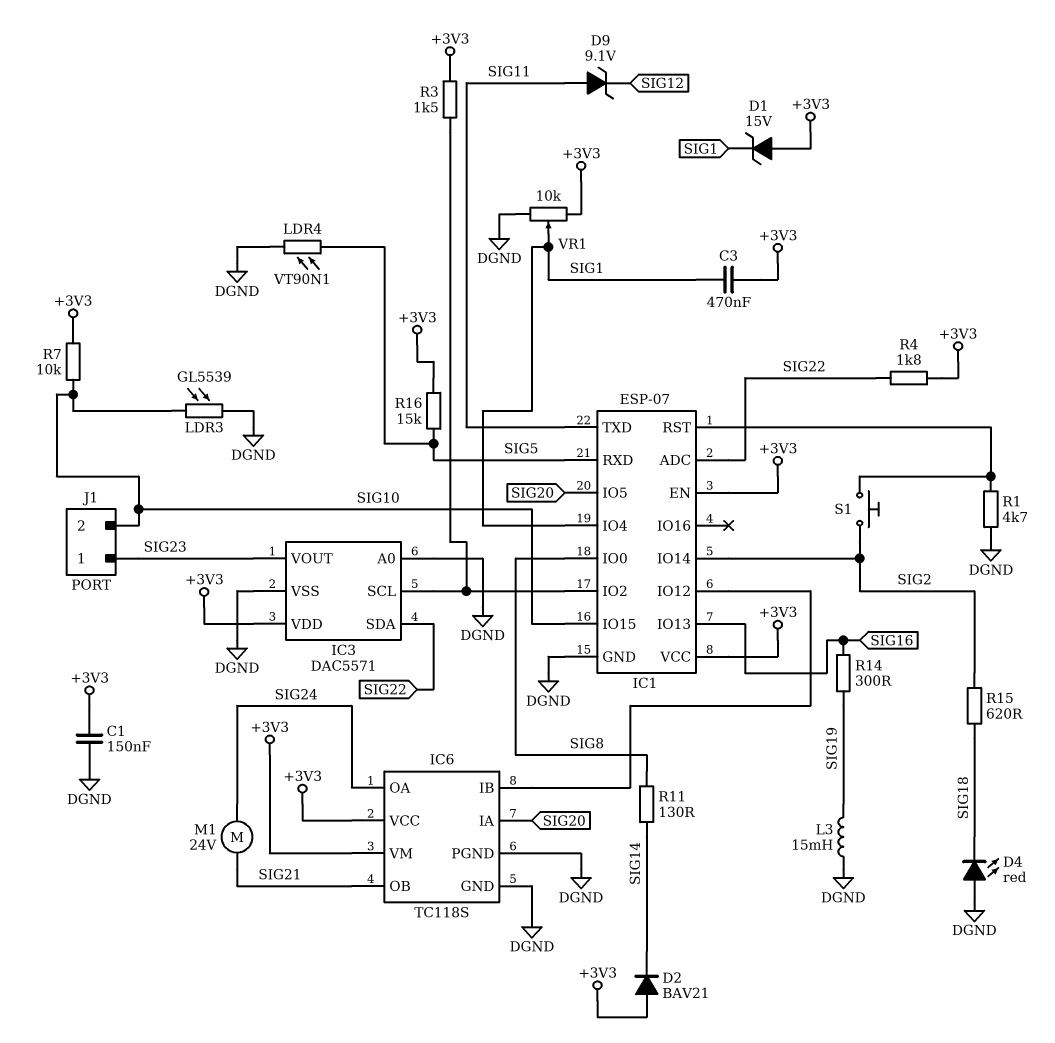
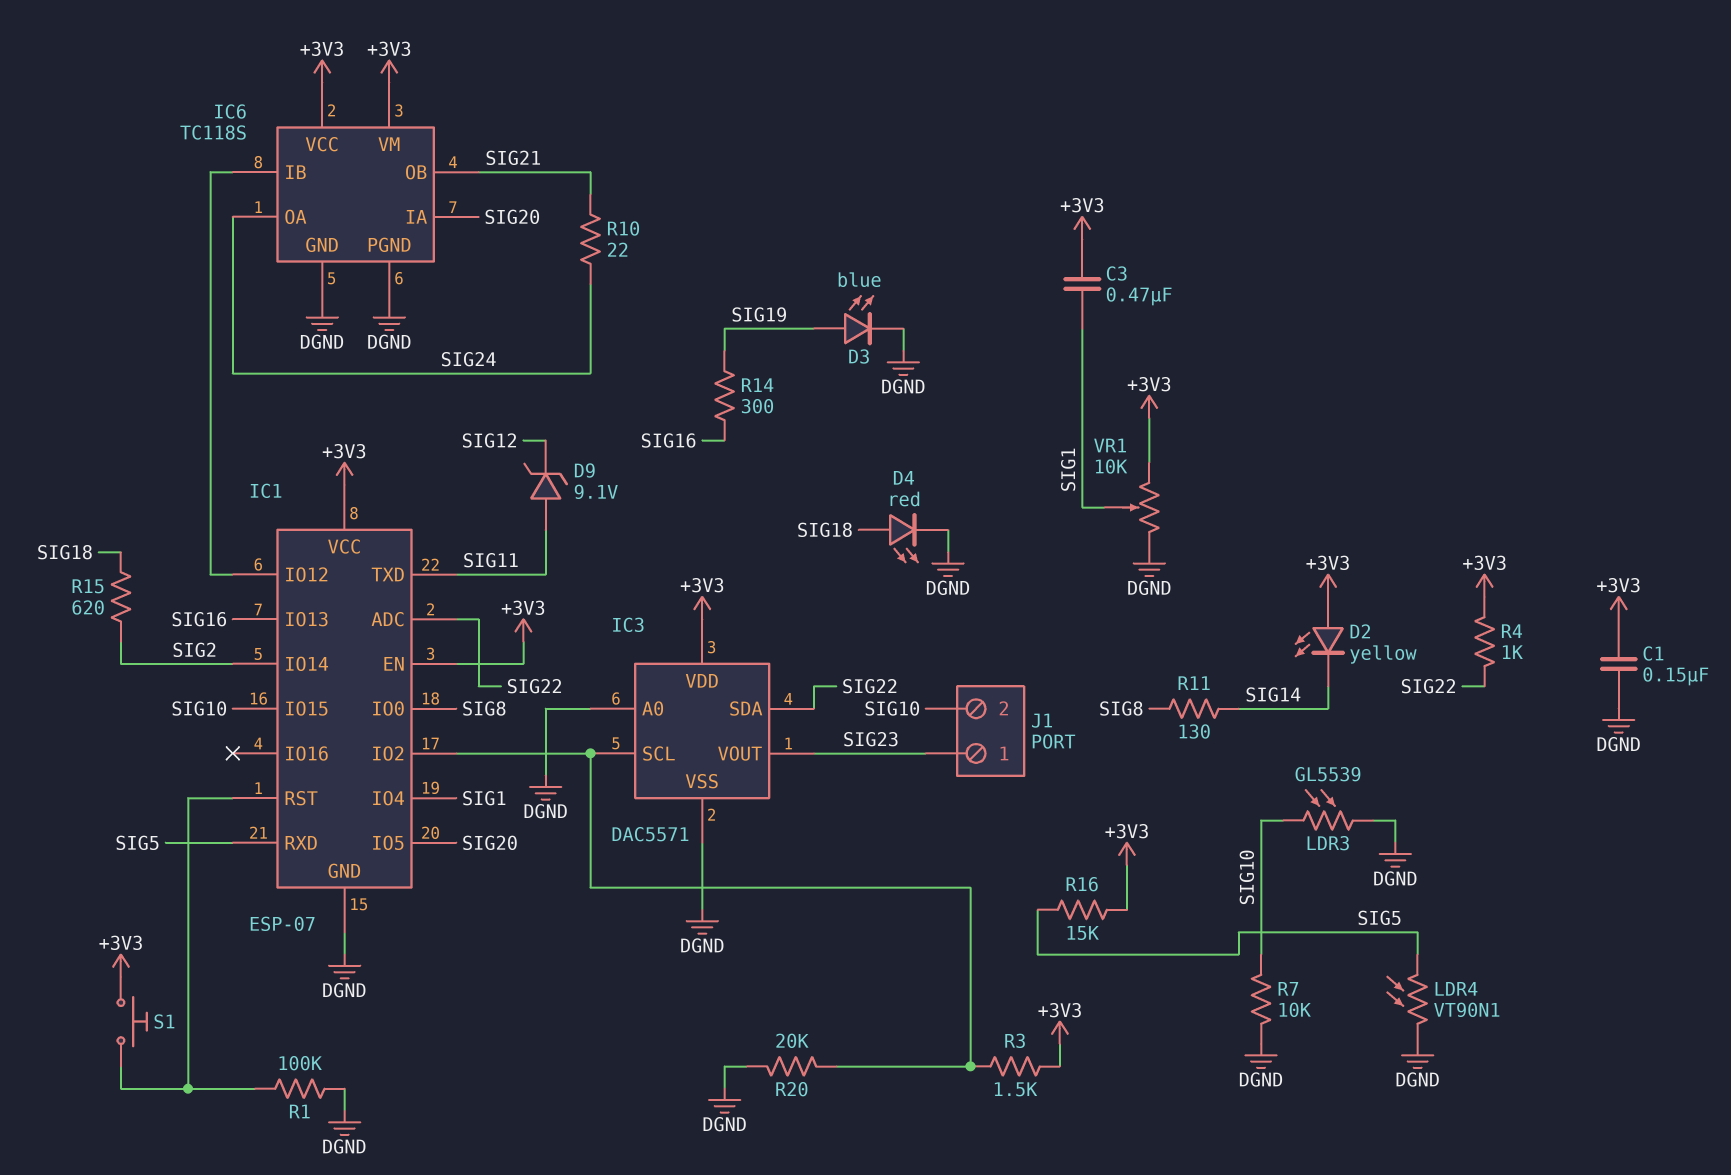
D1: zener 15V (A +3V3, K SIG1) -> none
D2: diode BAV21 (A +3V3, K SIG14) -> LED yellow (A +3V3, K SIG14)
D3: none -> LED blue (A SIG19, K DGND)
D4: LED red (A DGND, K SIG18) -> LED red (A SIG18, K DGND)
L3: 15mH (DGND, SIG19) -> none
M1: motor 24V (SIG21, SIG24) -> none
R1: 4.7k (DGND, IC1/RST) -> 100k (DGND, IC1/RST)
R4: 1.8k (+3V3, SIG22) -> 1k (+3V3, SIG22)
R7: 10k (+3V3, SIG10) -> 10k (DGND, SIG10)
R10: none -> 22 (SIG21, SIG24)
R20: none -> 20k (DGND, IC1/IO2)
S1: button (IC1/RST, SIG2) -> button (+3V3, IC1/RST)

